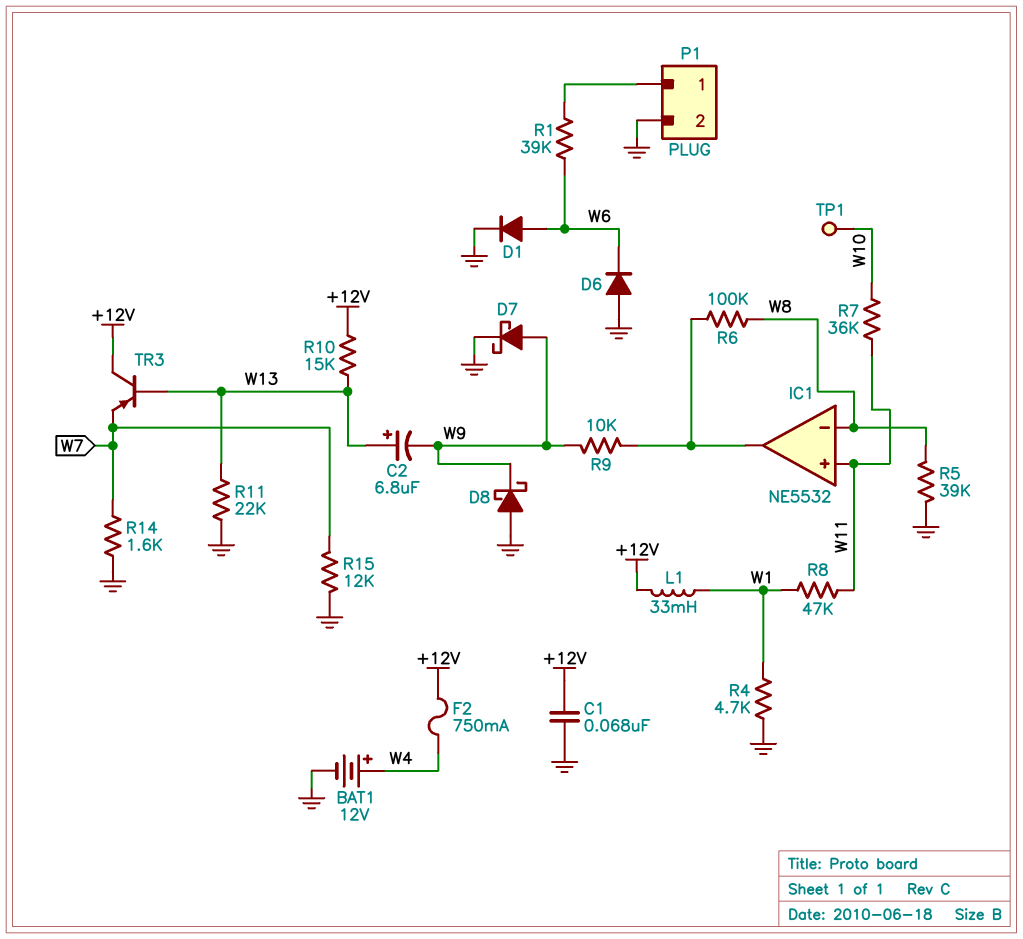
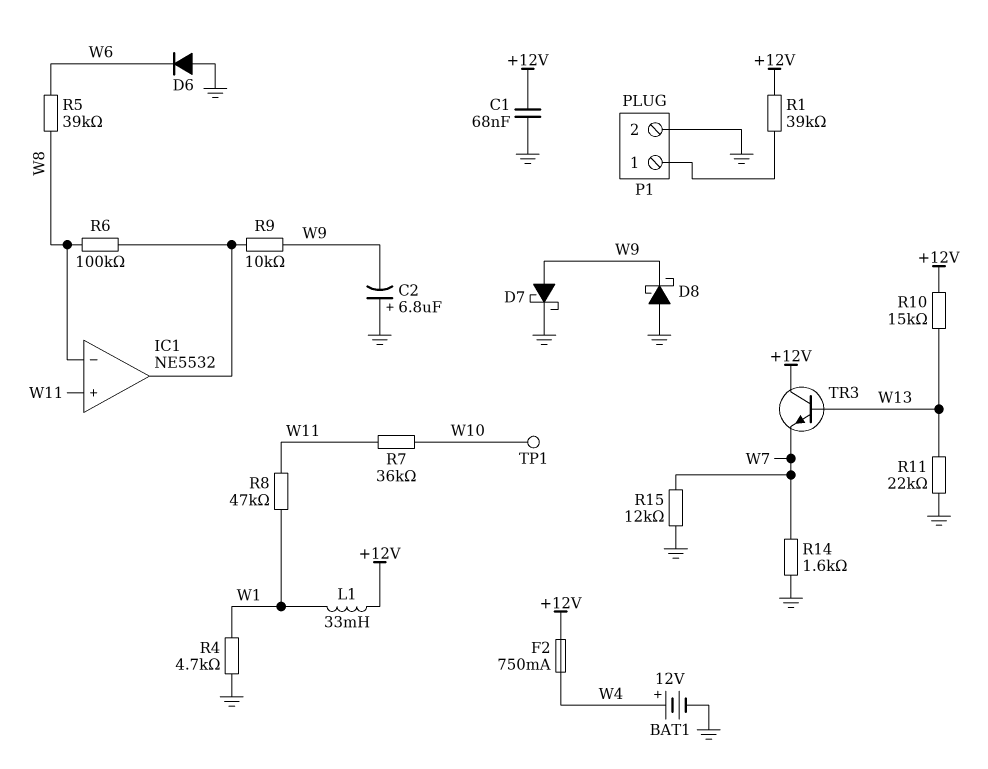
C2: 6.8uF (plus W13, minus W9) -> 6.8uF (plus GND, minus W9)
D1: diode (A W6, K GND) -> none
R1: 39k (P1/1, W6) -> 39k (+12V, P1/1)
R5: 39k (GND, W8) -> 39k (W6, W8)
TR3: PNP (B W13, C +12V, E W7) -> NPN (B W13, C +12V, E W7)

